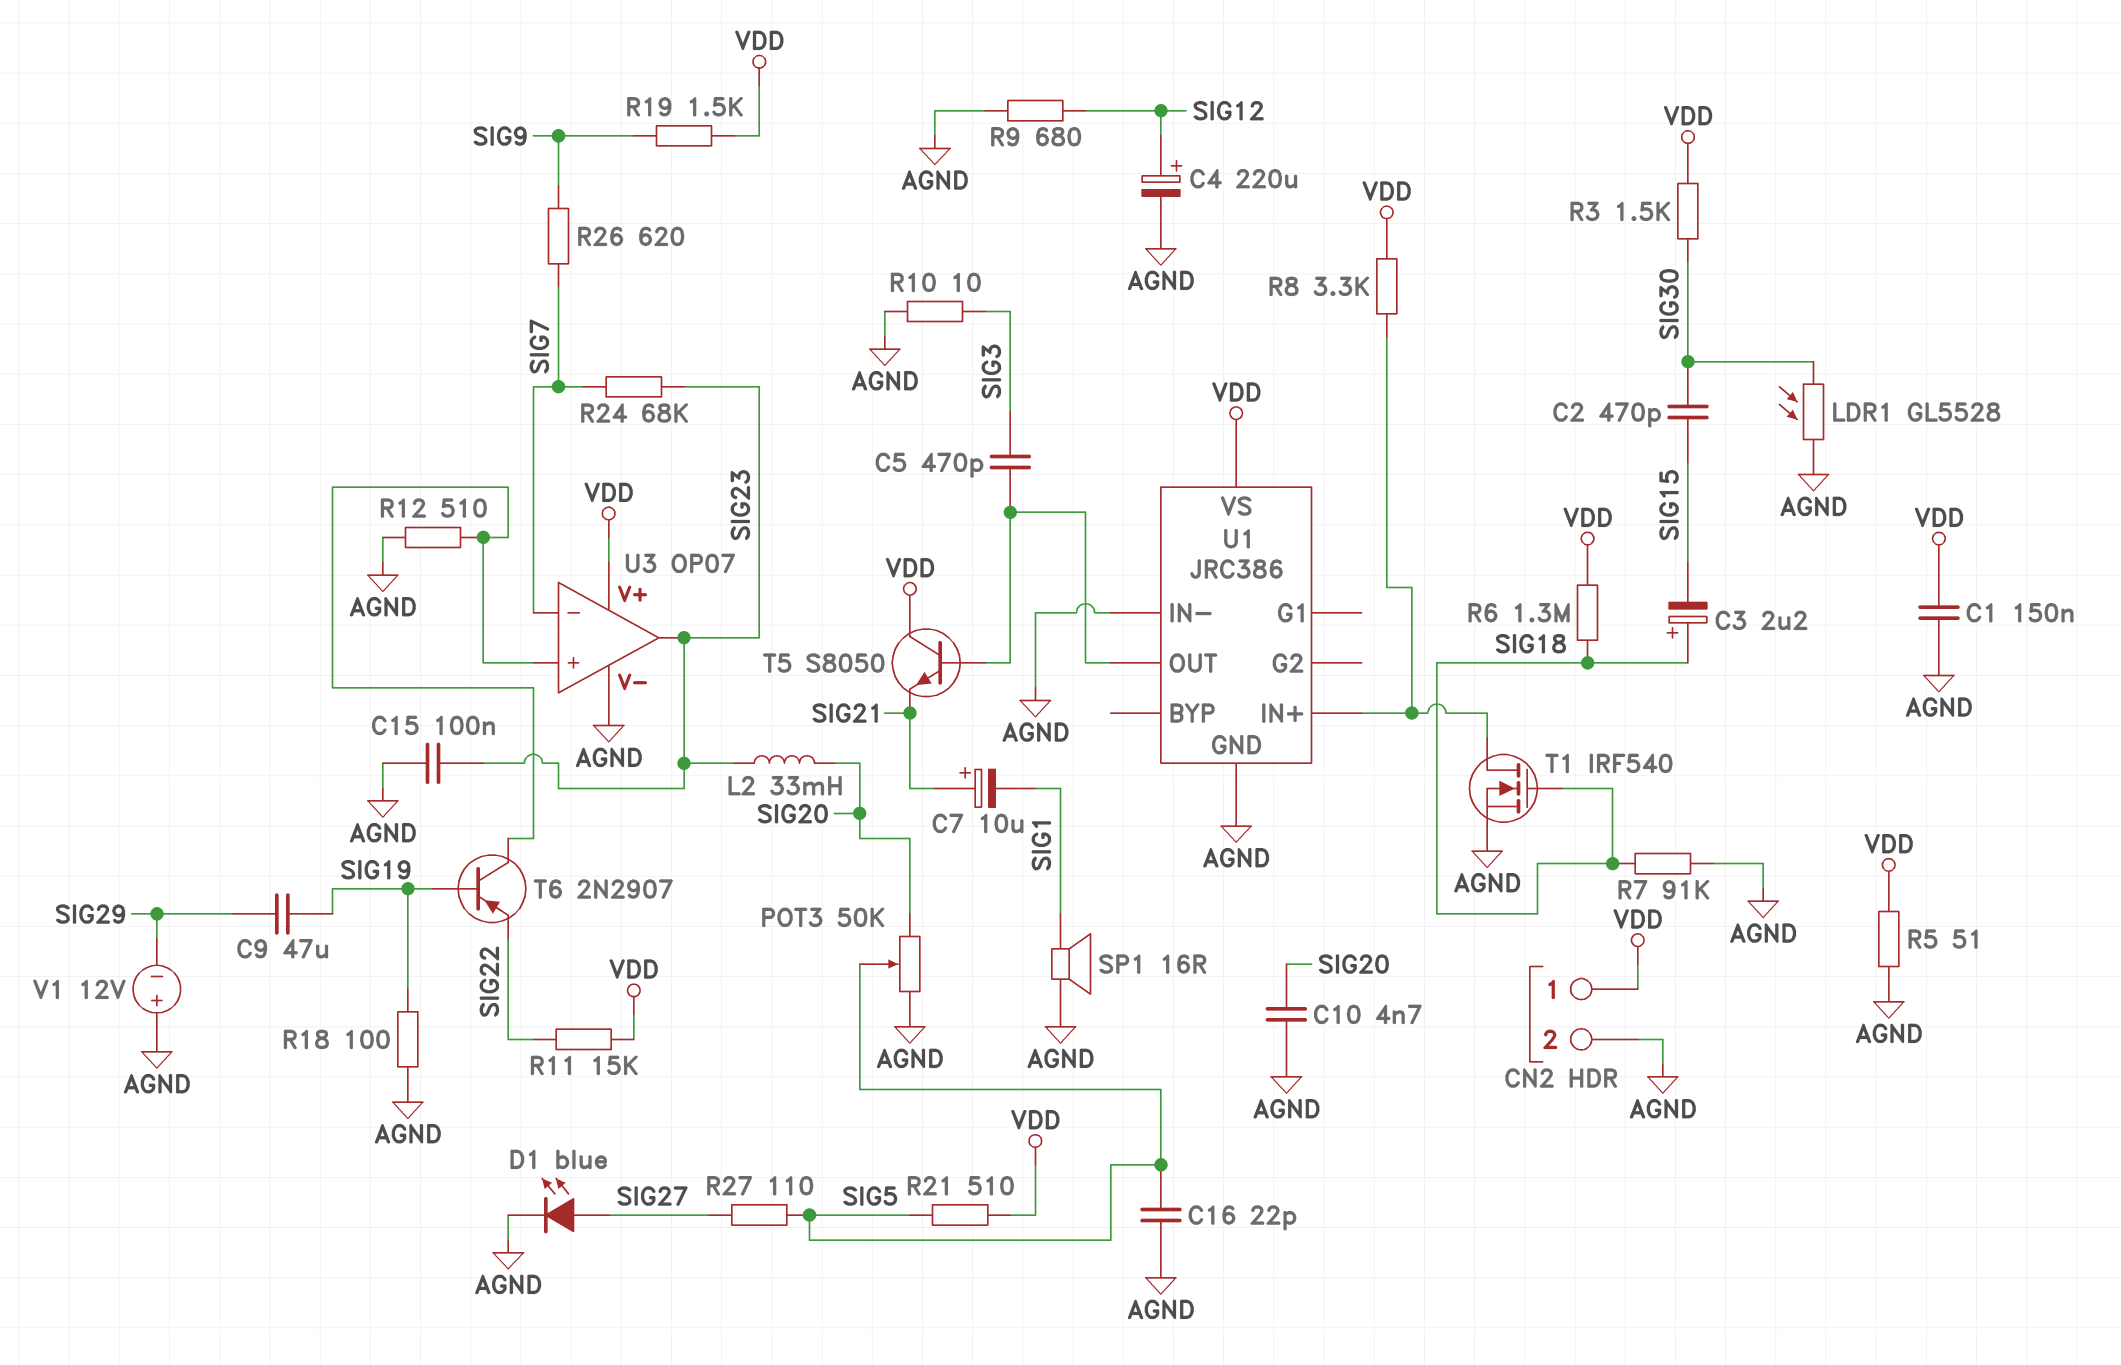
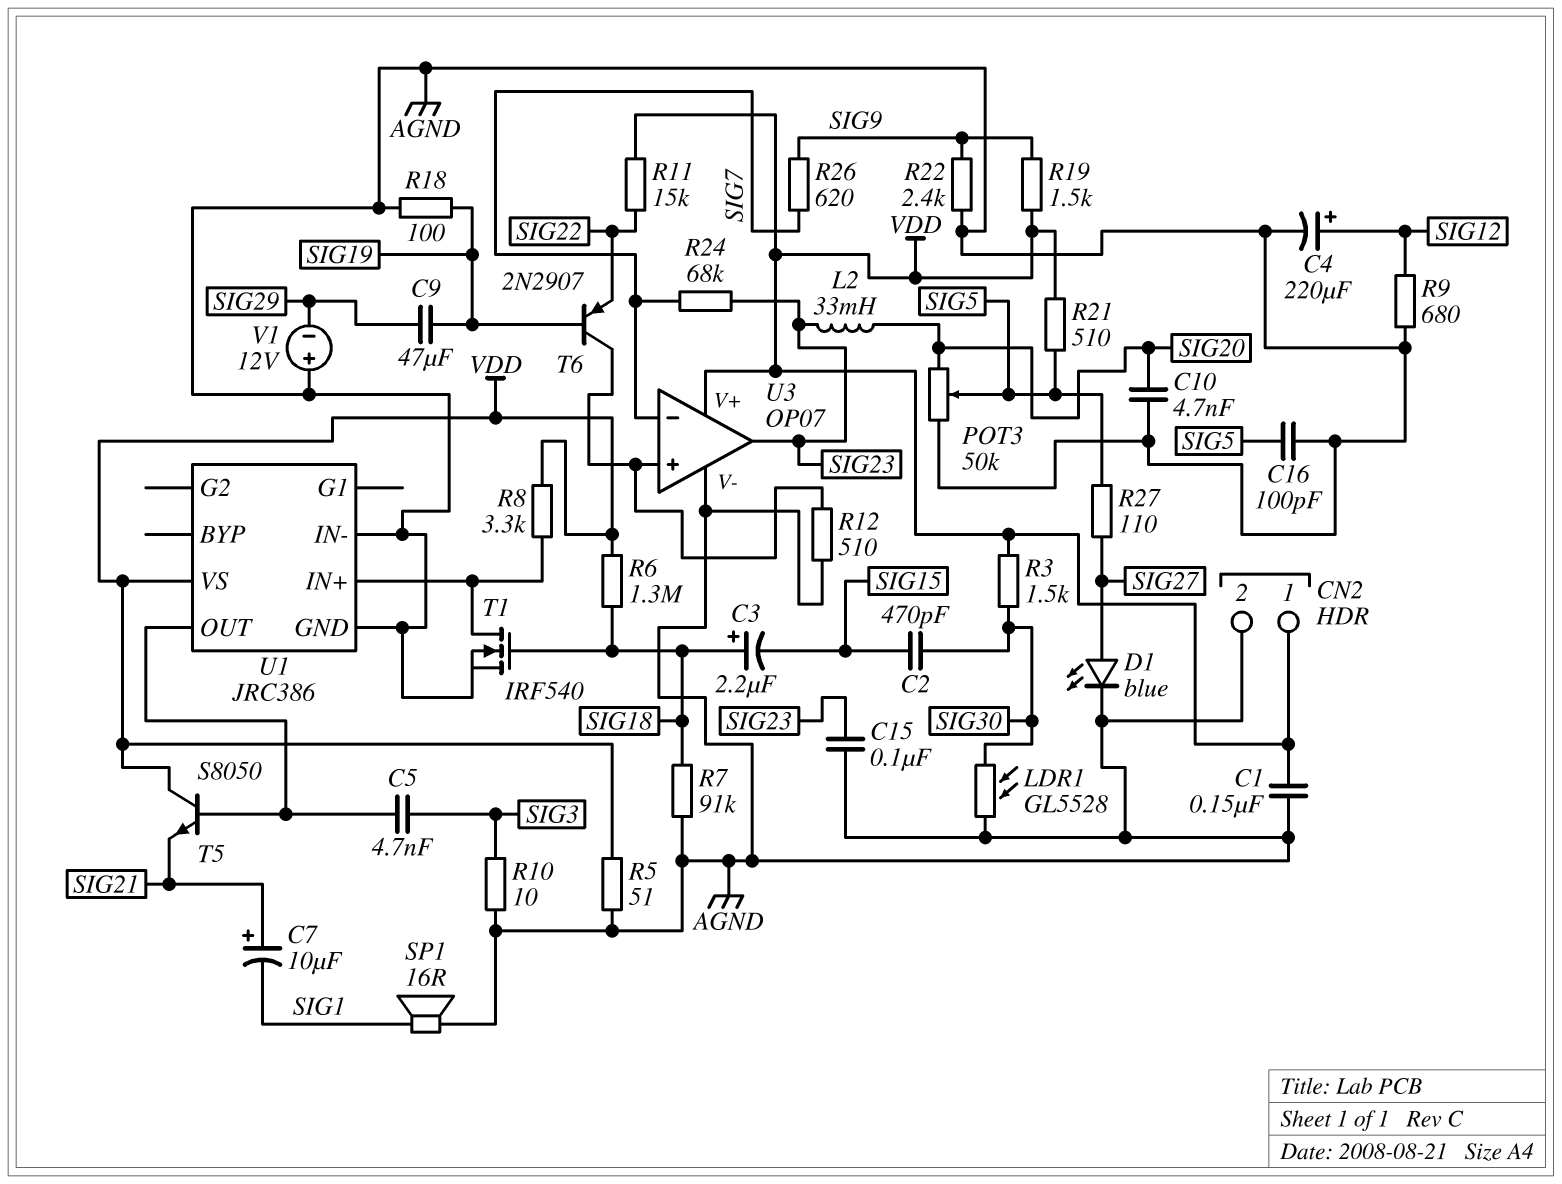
C5: 470pF (SIG3, U1/OUT) -> 4.7nF (SIG3, U1/OUT)
C16: 22pF (AGND, SIG5) -> 100pF (AGND, SIG5)
R22: none -> 2.4k (AGND, SIG9)

